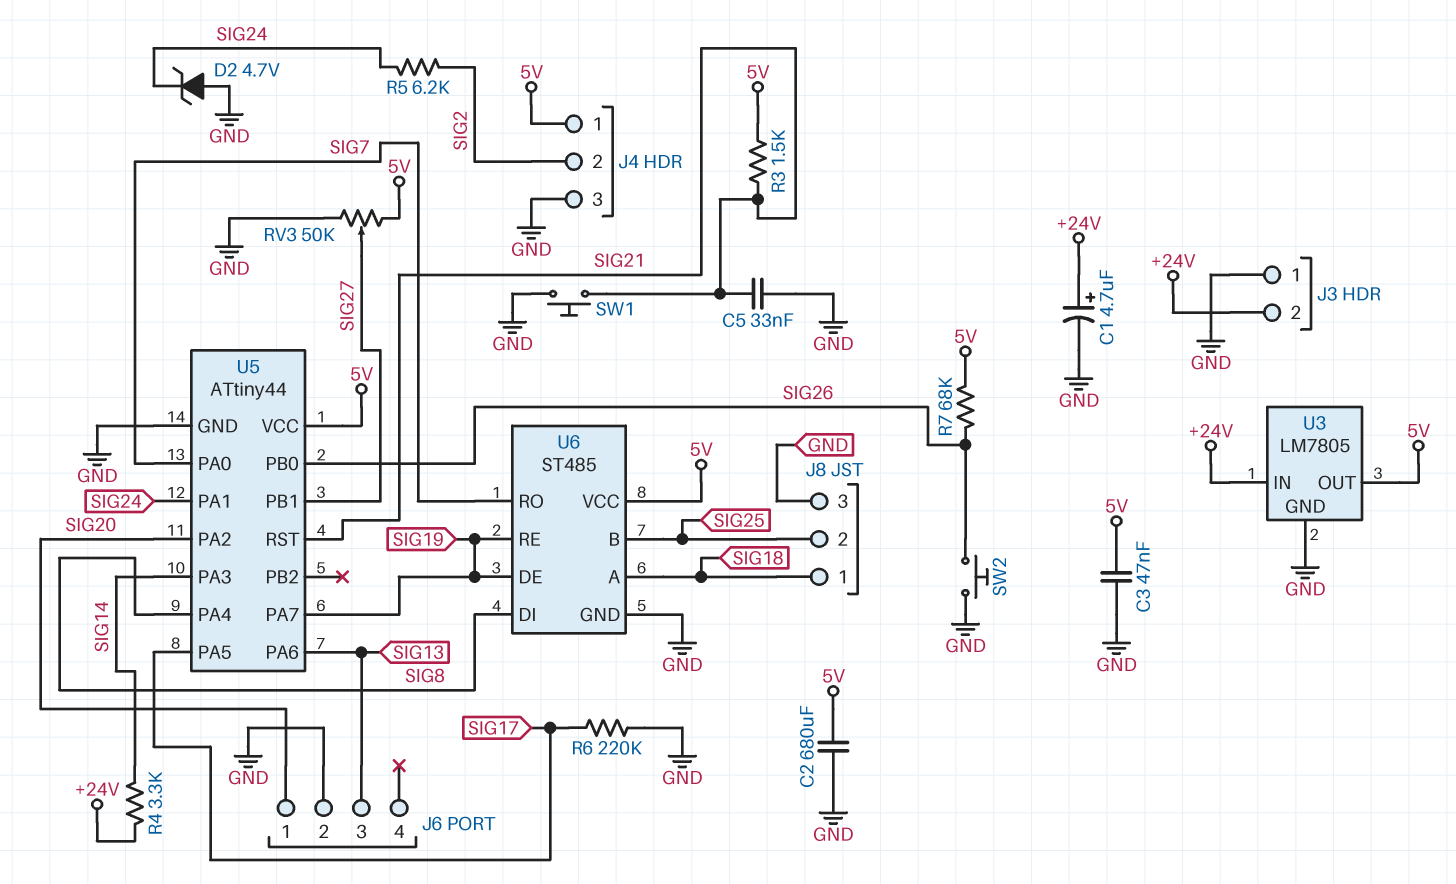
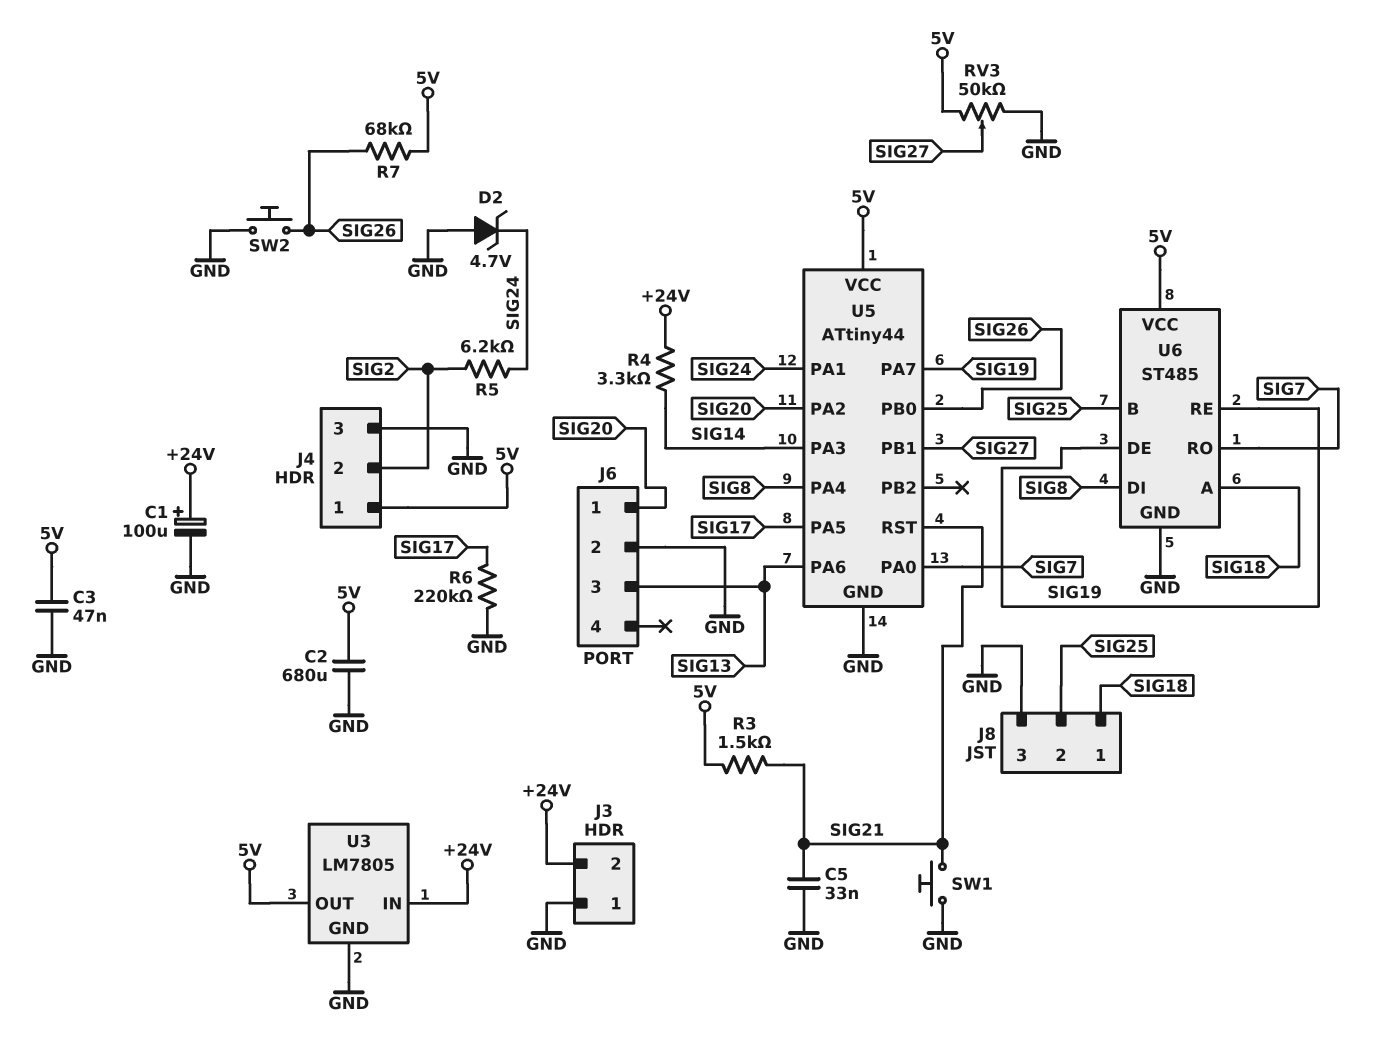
C1: 4.7uF (plus +24V, minus GND) -> 100uF (plus +24V, minus GND)

